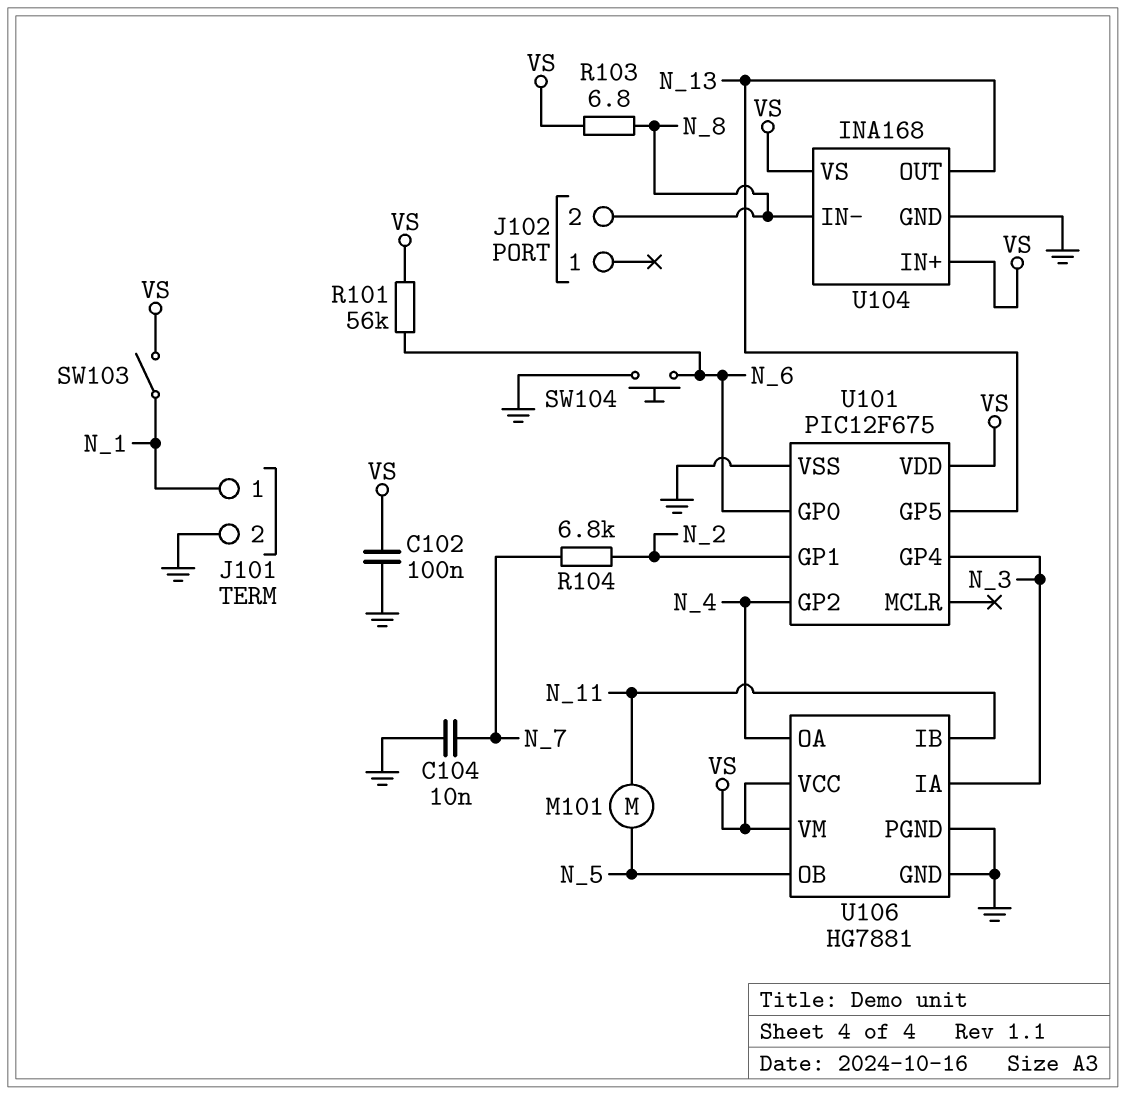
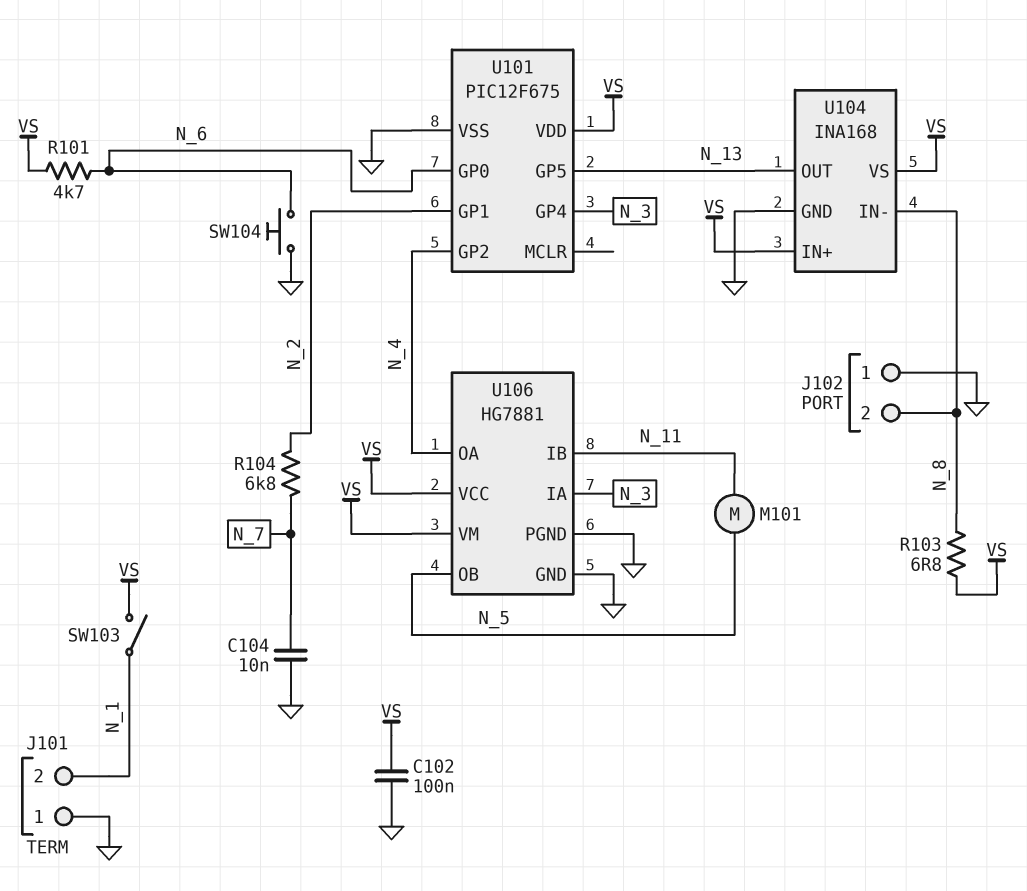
J101 pin 1: N_1 -> GND
J101 pin 2: GND -> N_1
J102 pin 1: none -> GND
R101: 56k (N_6, VS) -> 4.7k (N_6, VS)

